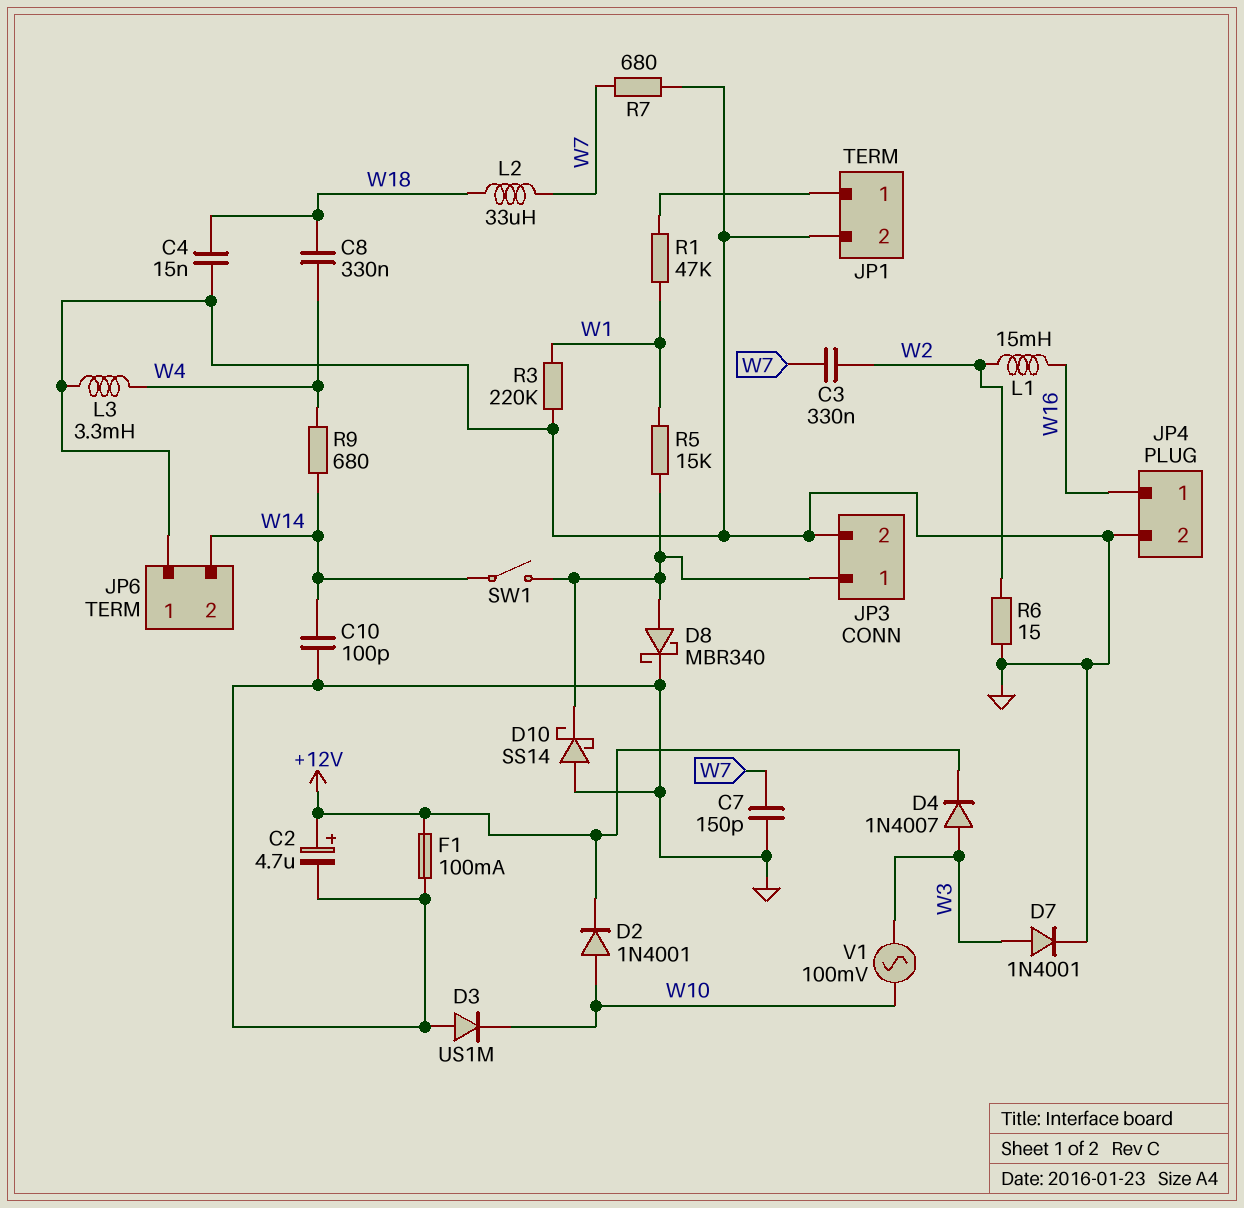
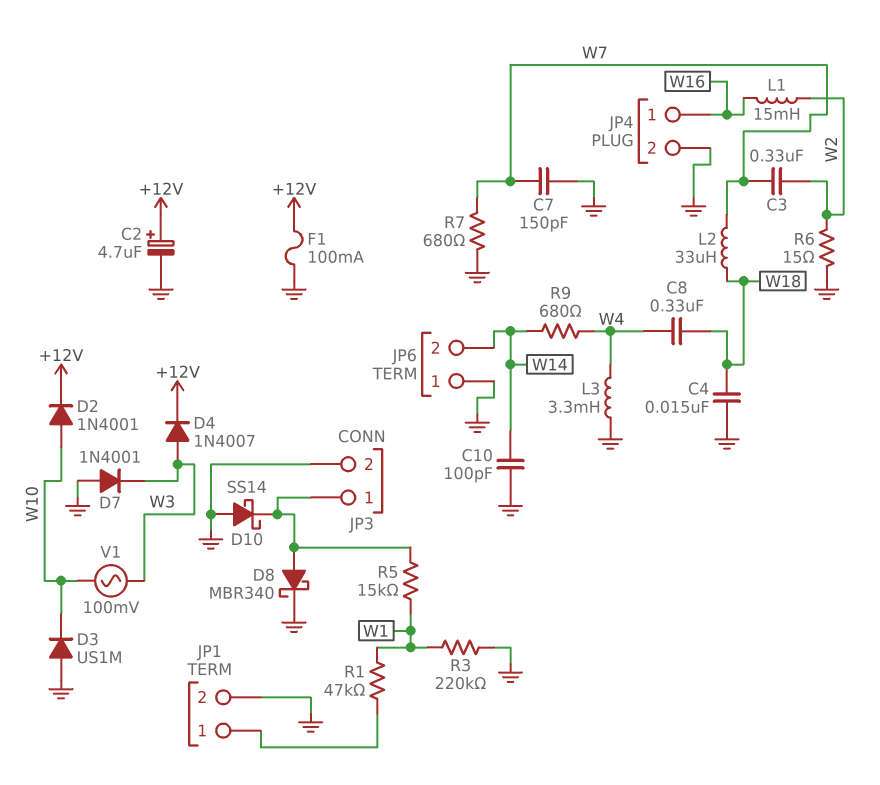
D7: diode 1N4001 (A W3, K GND) -> diode 1N4001 (A GND, K W3)
SW1: switch (JP3/1, W14) -> none

